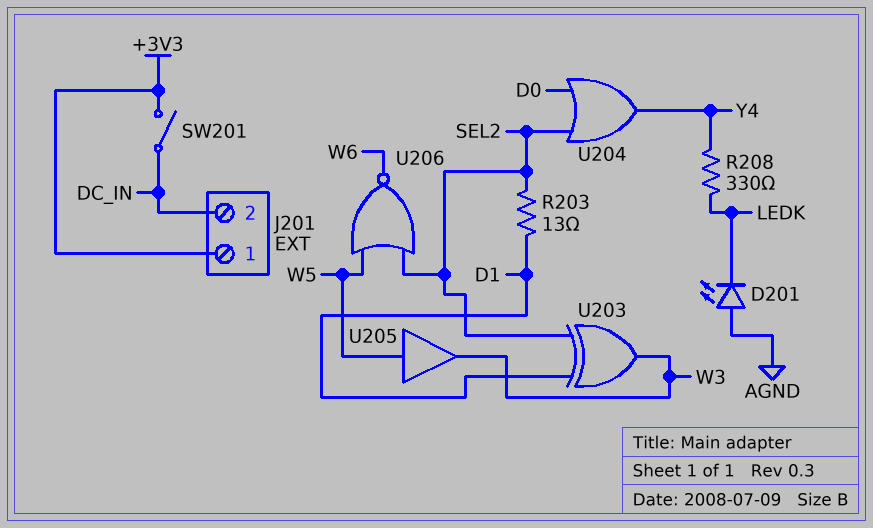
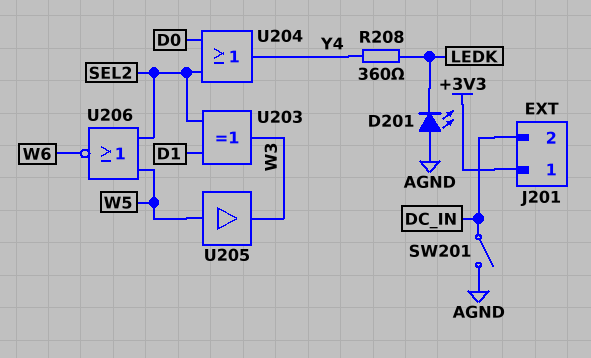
R203: 13 (D1, SEL2) -> none
R208: 330 (LEDK, Y4) -> 360 (LEDK, Y4)
SW201: switch (+3V3, DC_IN) -> switch (AGND, DC_IN)

